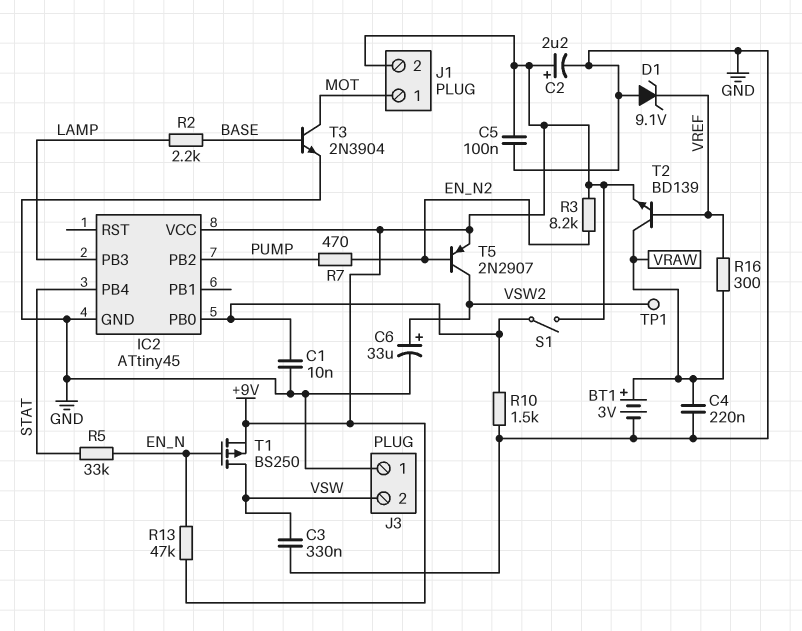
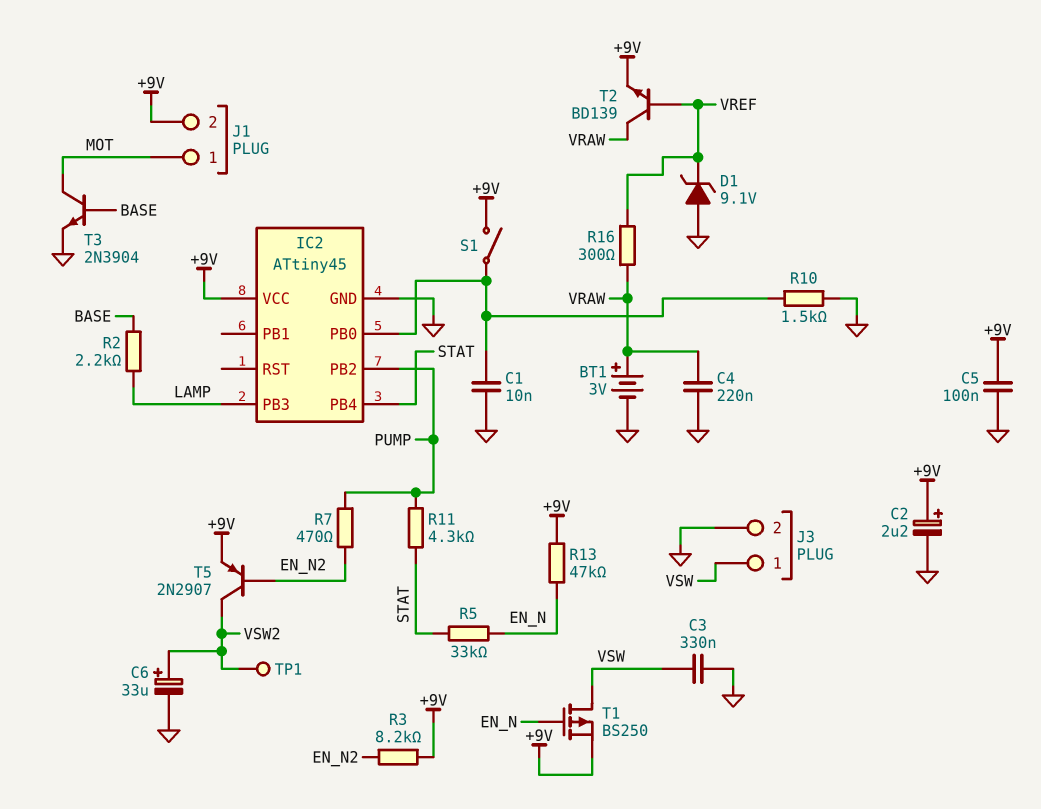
J3 pin 1: GND -> VSW
J3 pin 2: VSW -> GND
R11: none -> 4.3k (PUMP, STAT)

